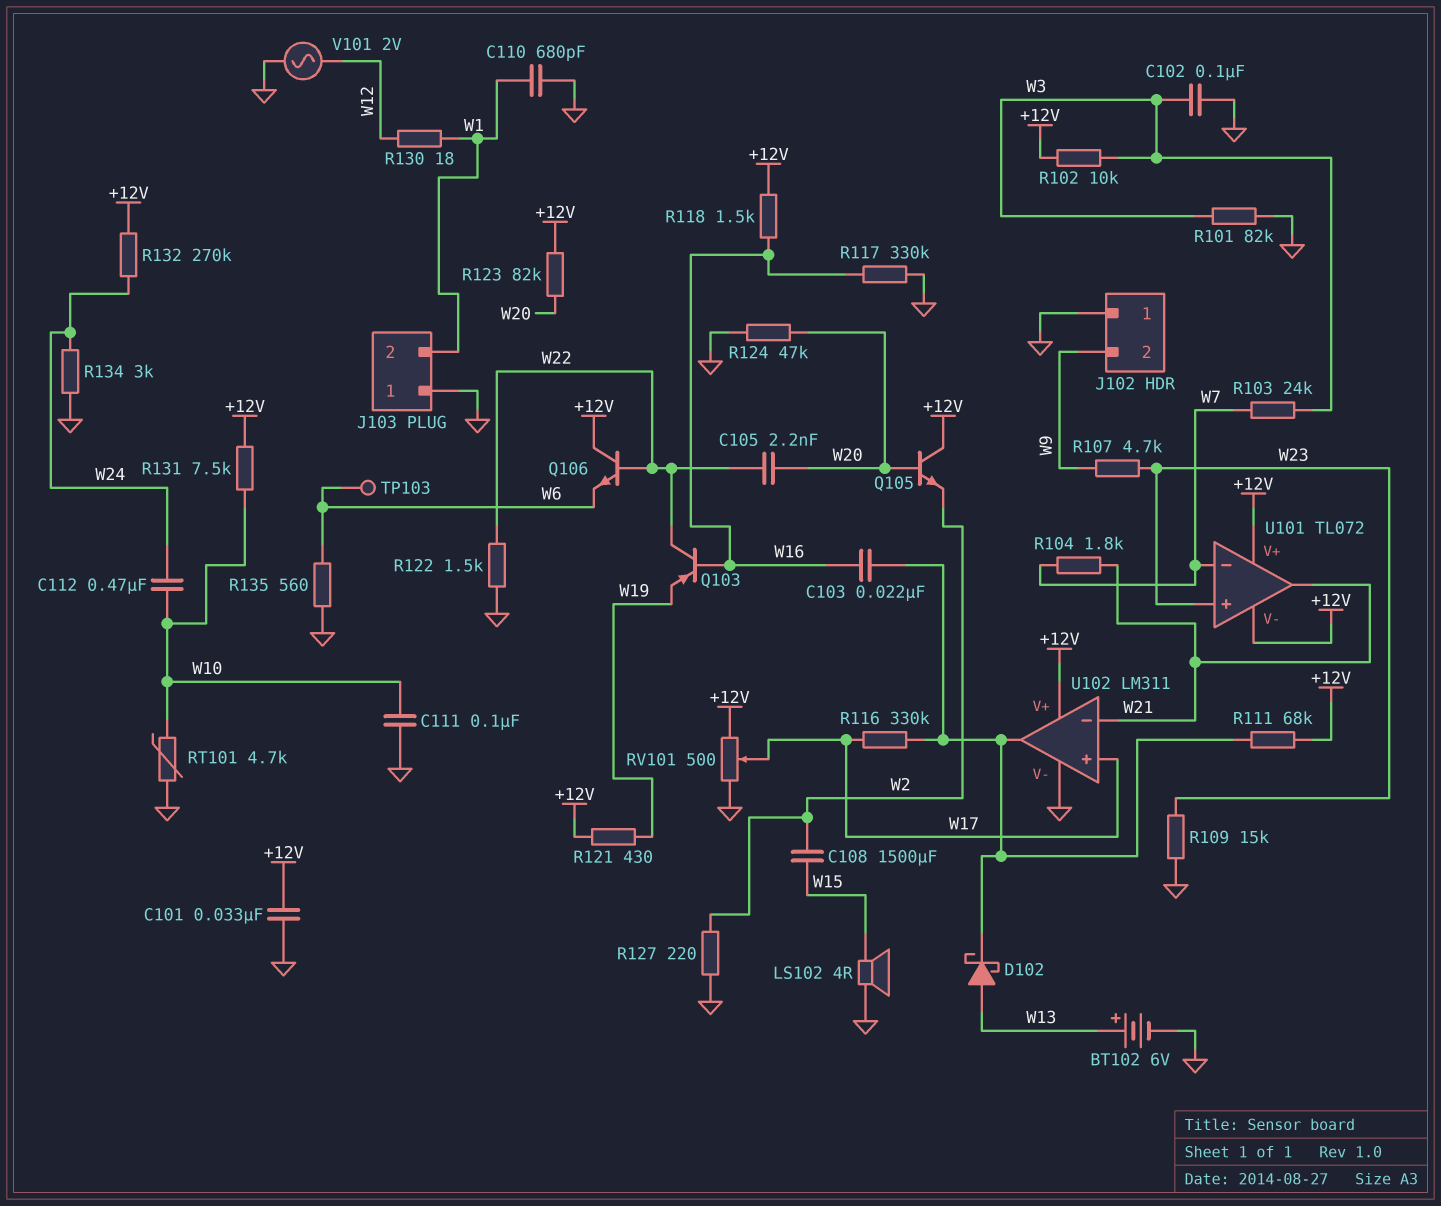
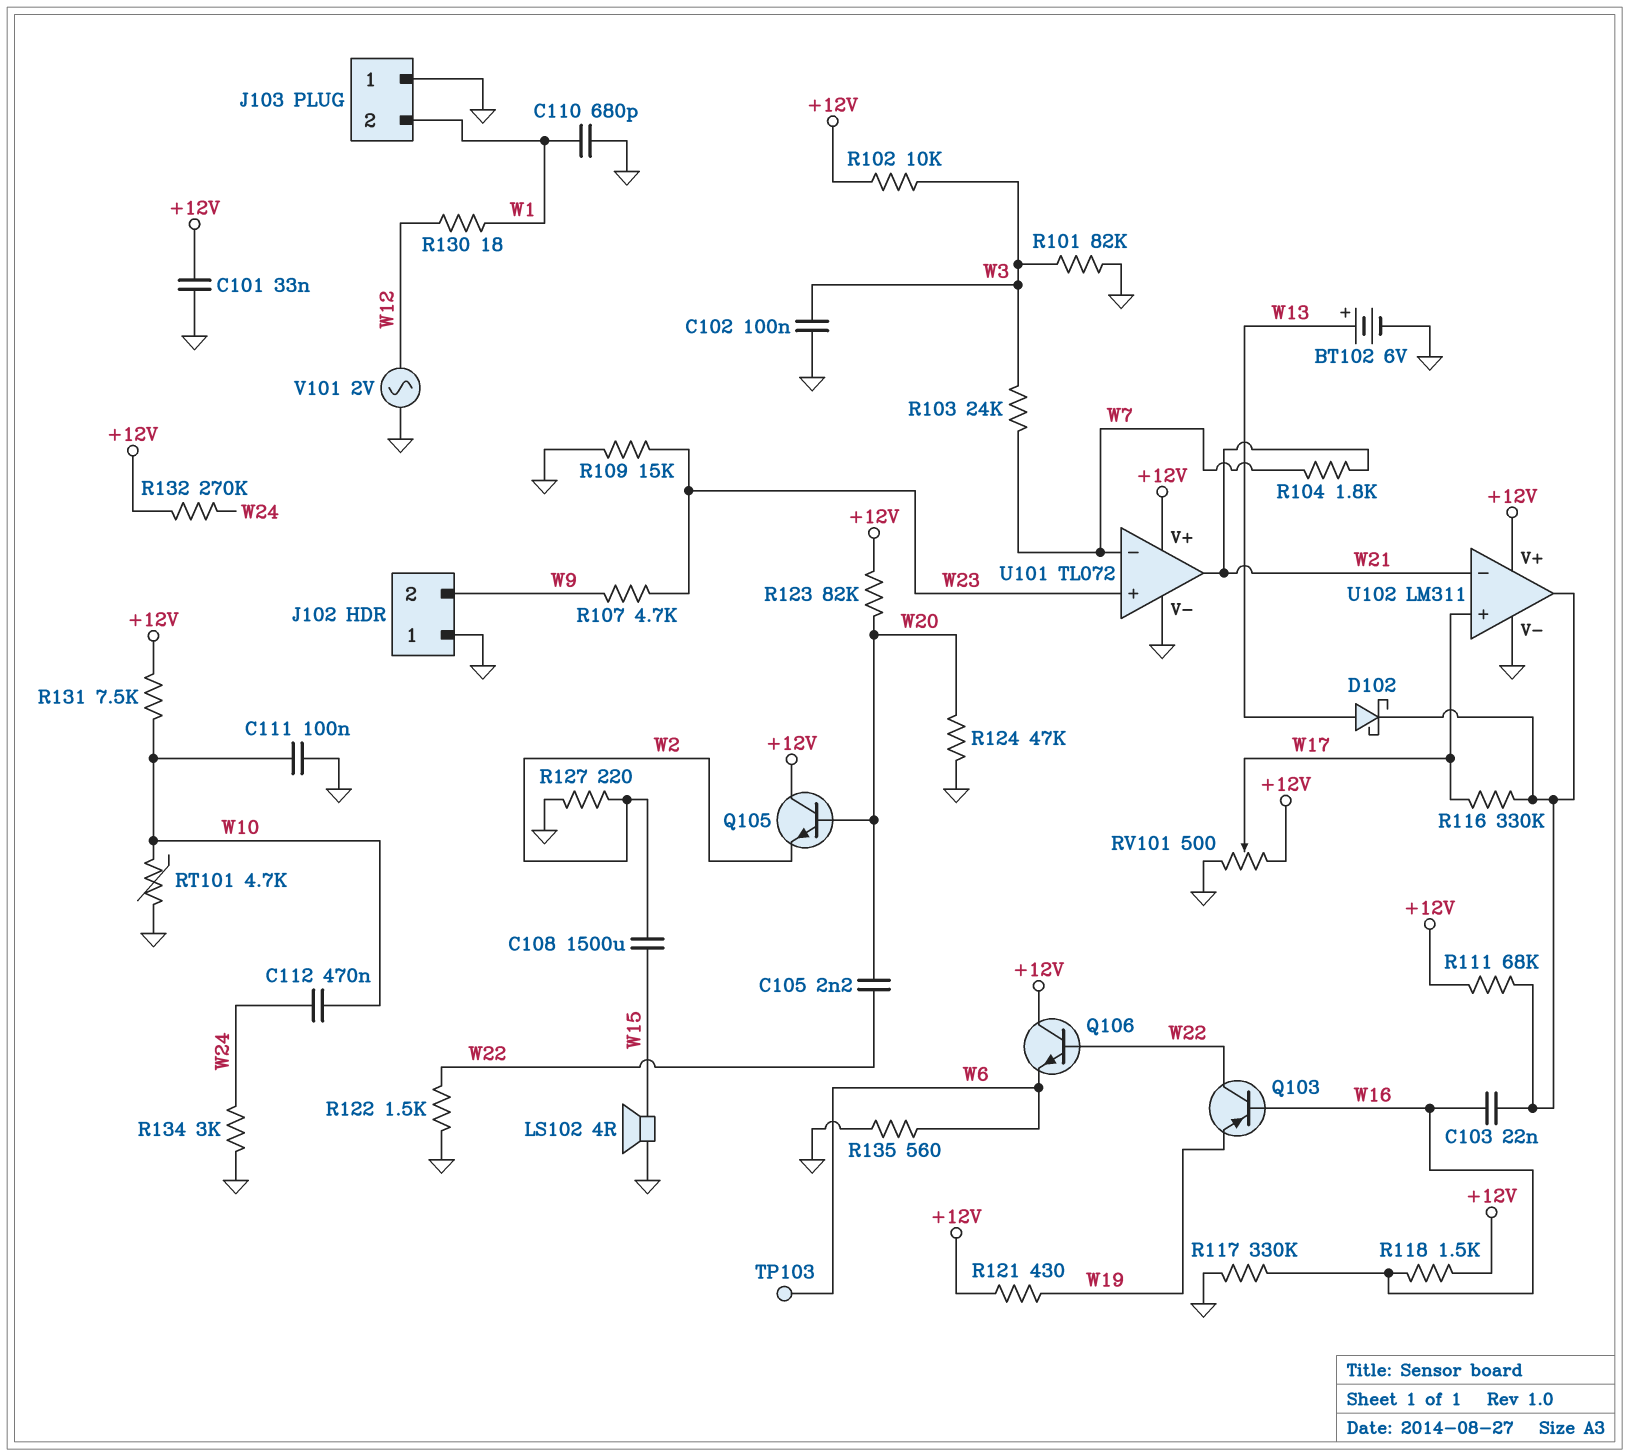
U101 pin V-: +12V -> GND

